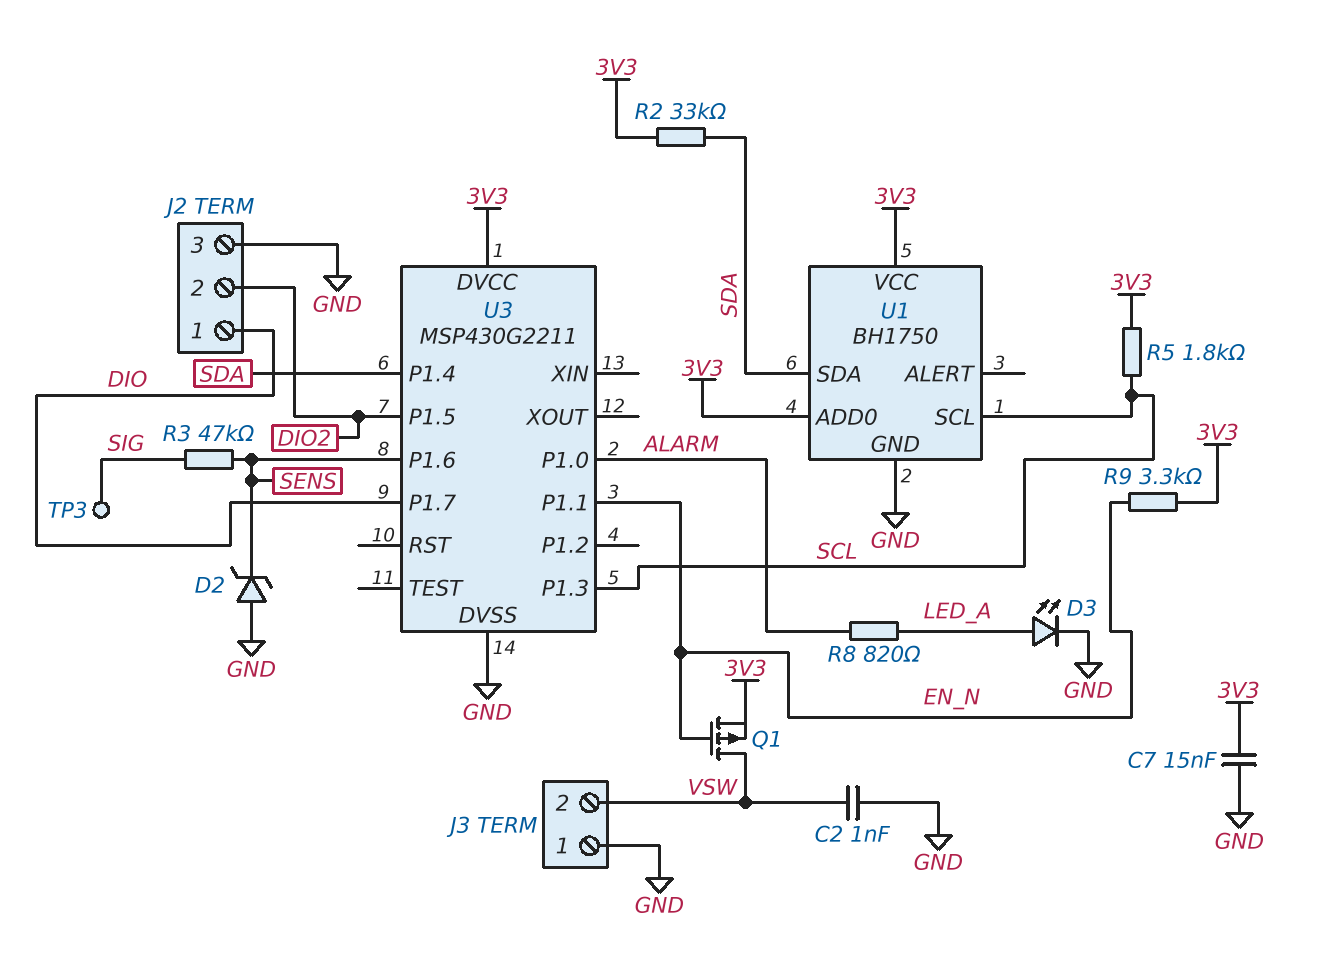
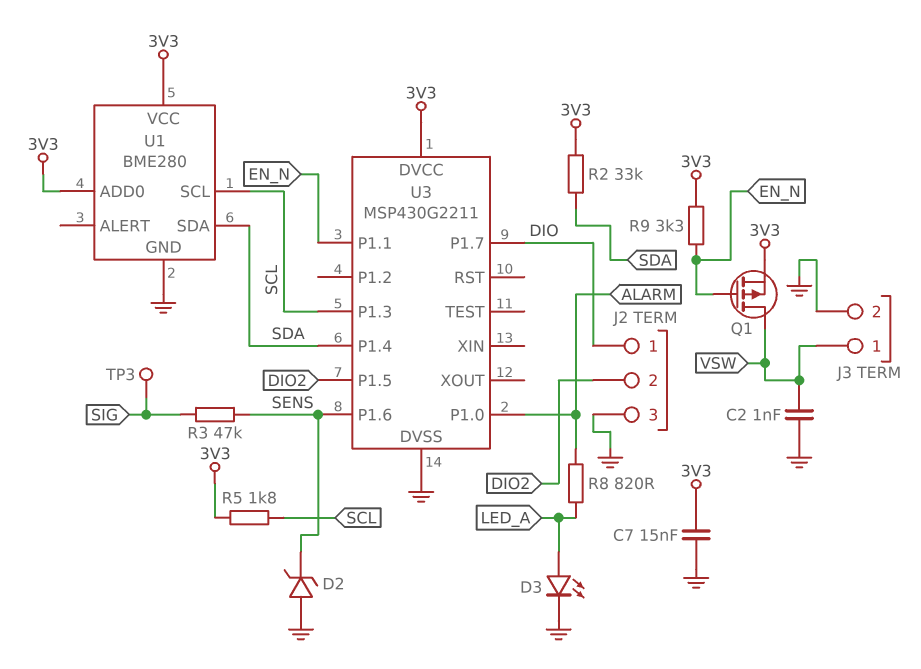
J3 pin 1: GND -> VSW
J3 pin 2: VSW -> GND
U1: BH1750 -> BME280

